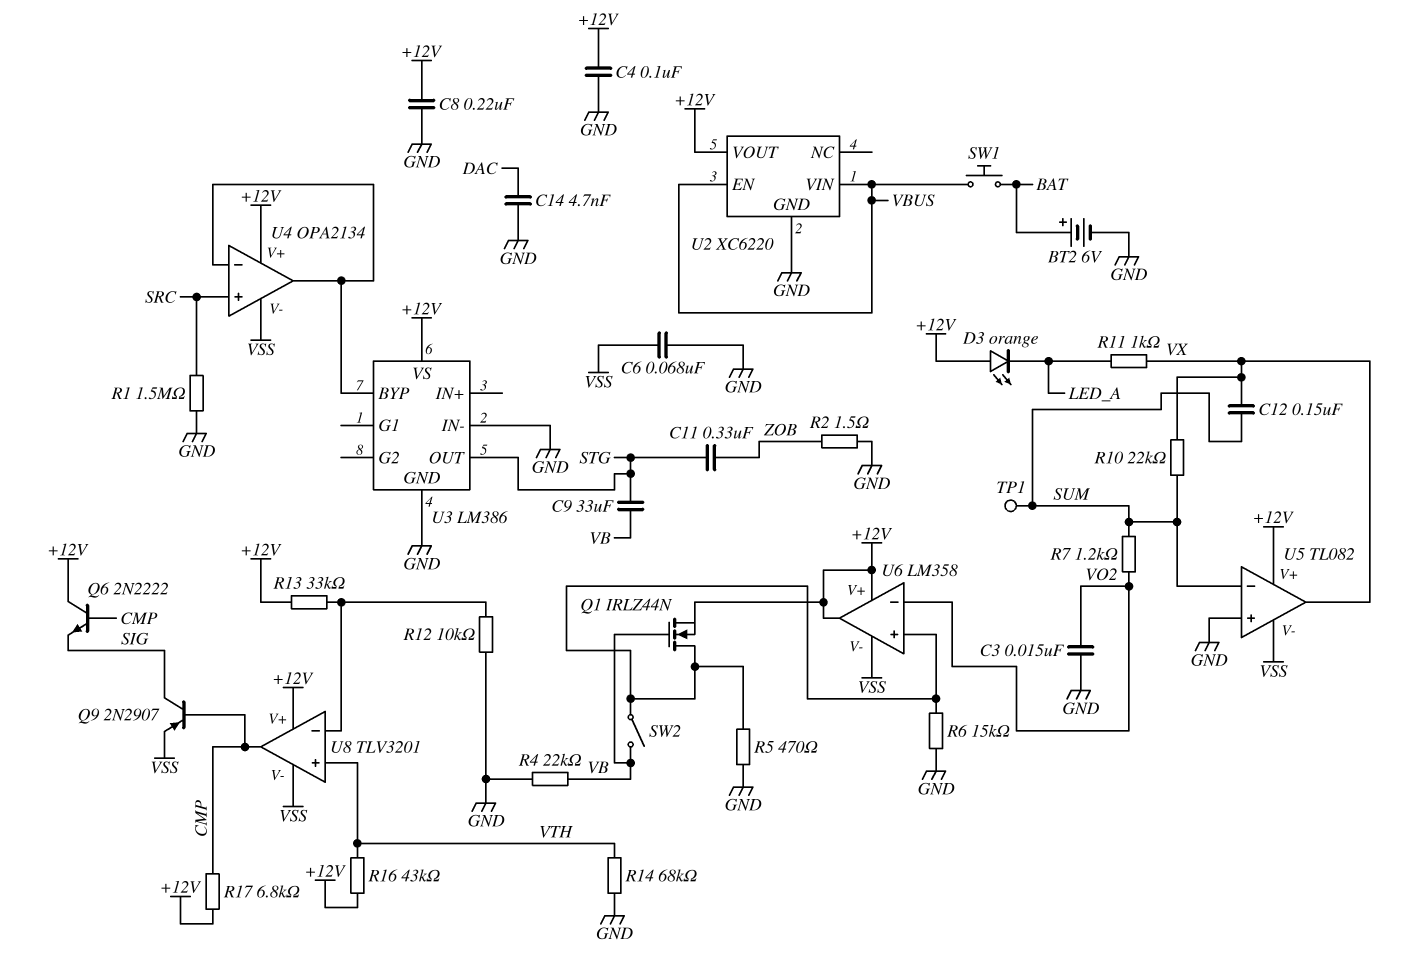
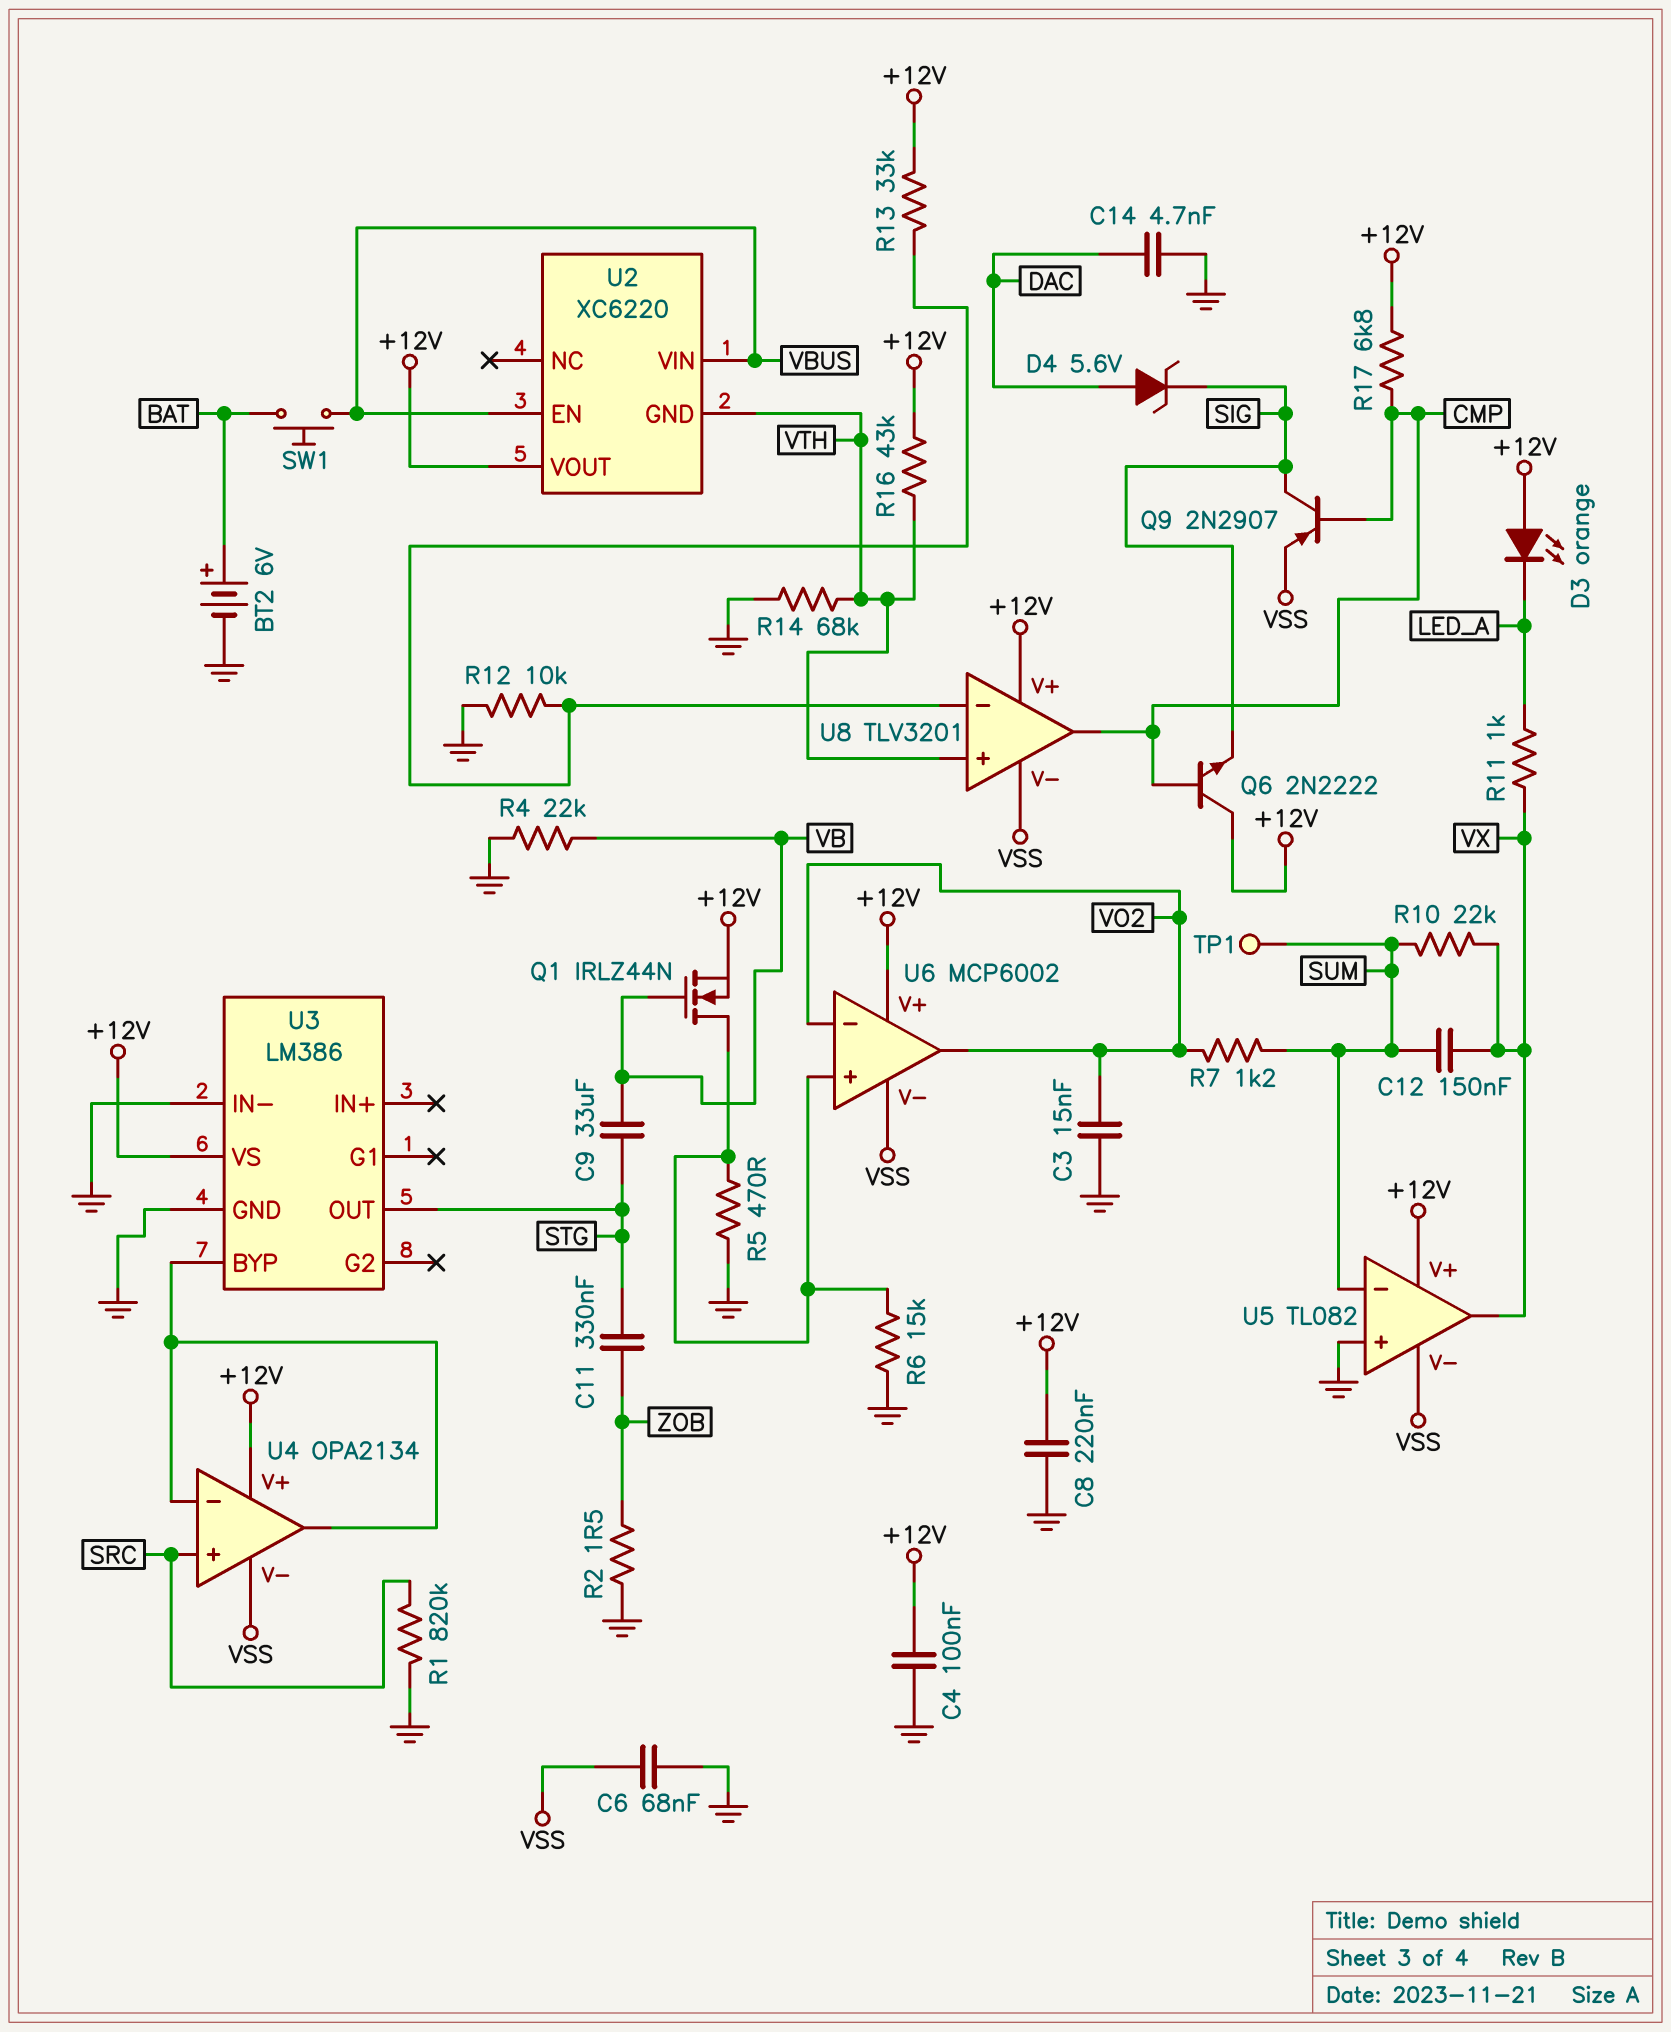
D4: none -> zener 5.6V (A DAC, K SIG)
R1: 1.5M (GND, SRC) -> 820k (GND, SRC)
SW2: switch (U6/in+, VB) -> none
U2 pin GND: GND -> VTH
U6: LM358 -> MCP6002
U6 pin out: +12V -> VO2

